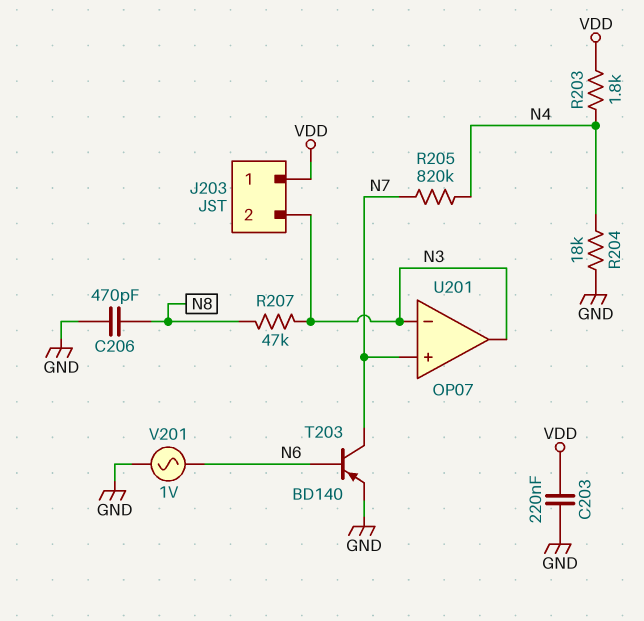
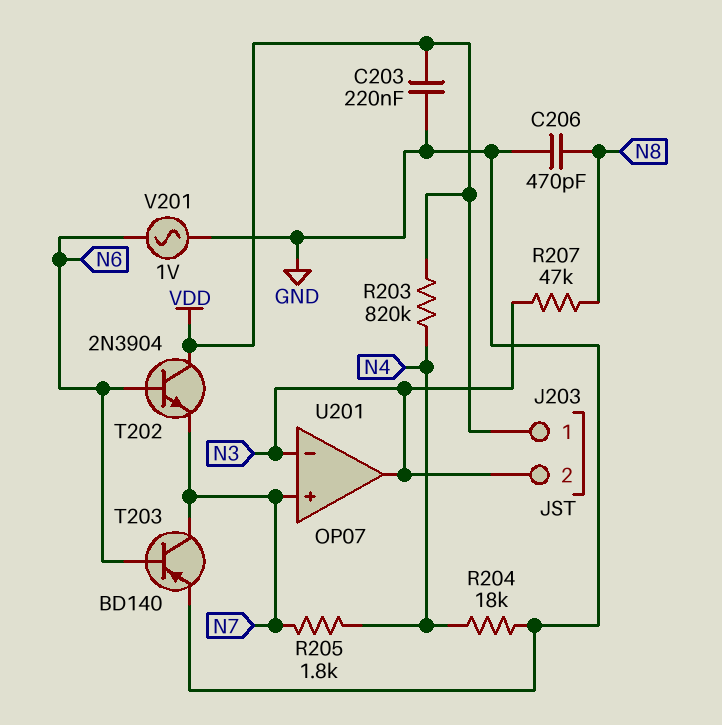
R203: 1.8k (N4, VDD) -> 820k (N4, VDD)
R205: 820k (N4, N7) -> 1.8k (N4, N7)
T202: none -> NPN 2N3904 (B N6, C VDD, E N7)

